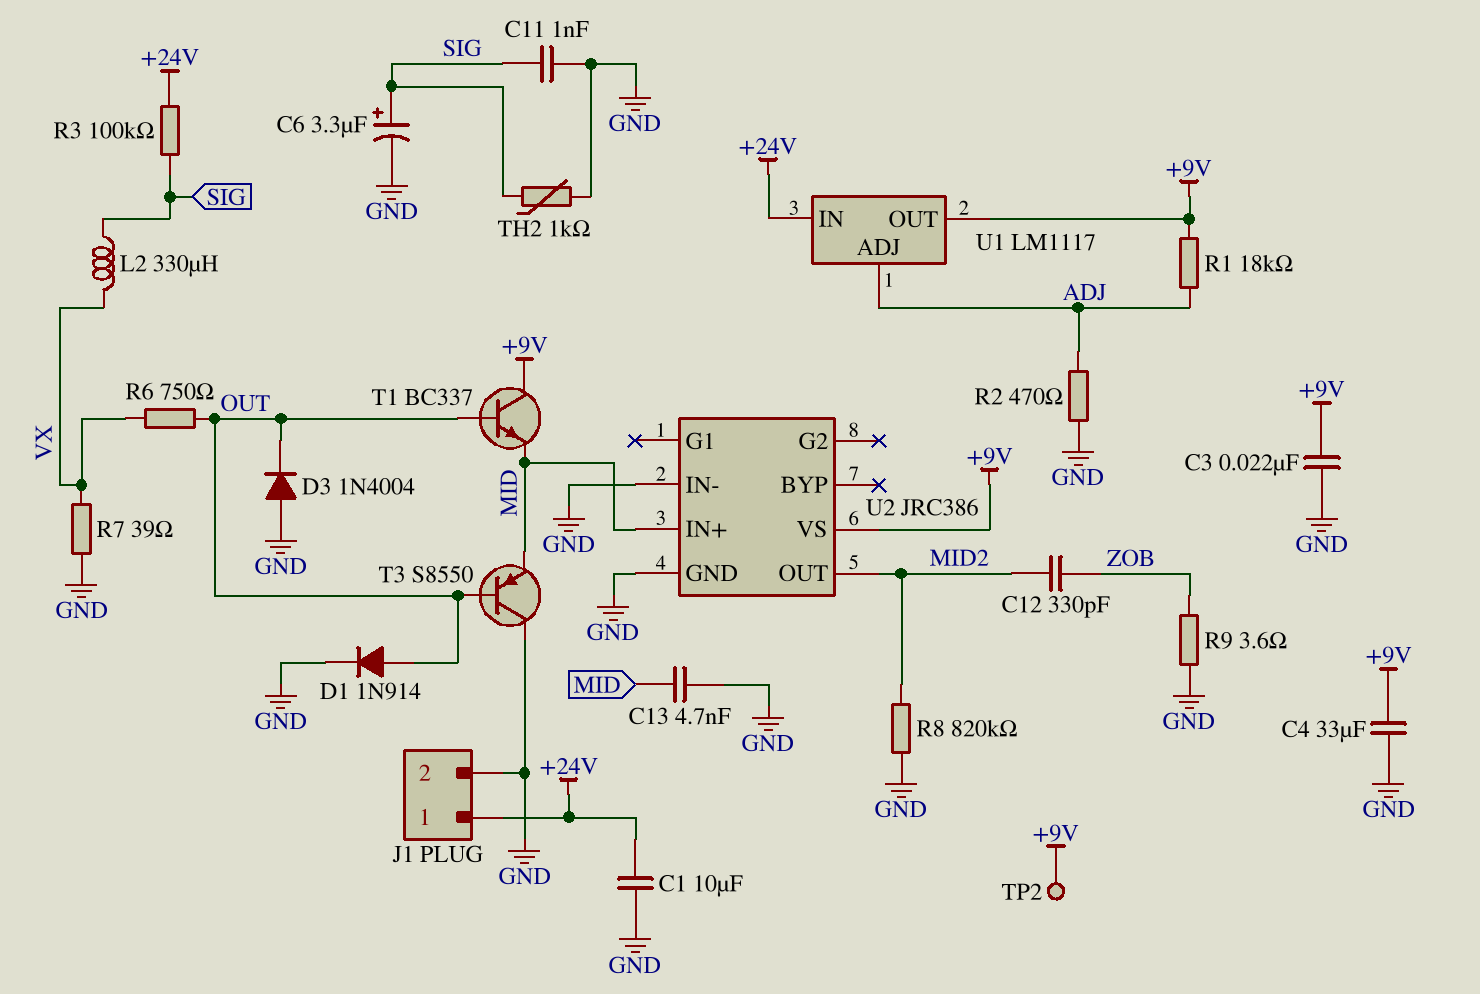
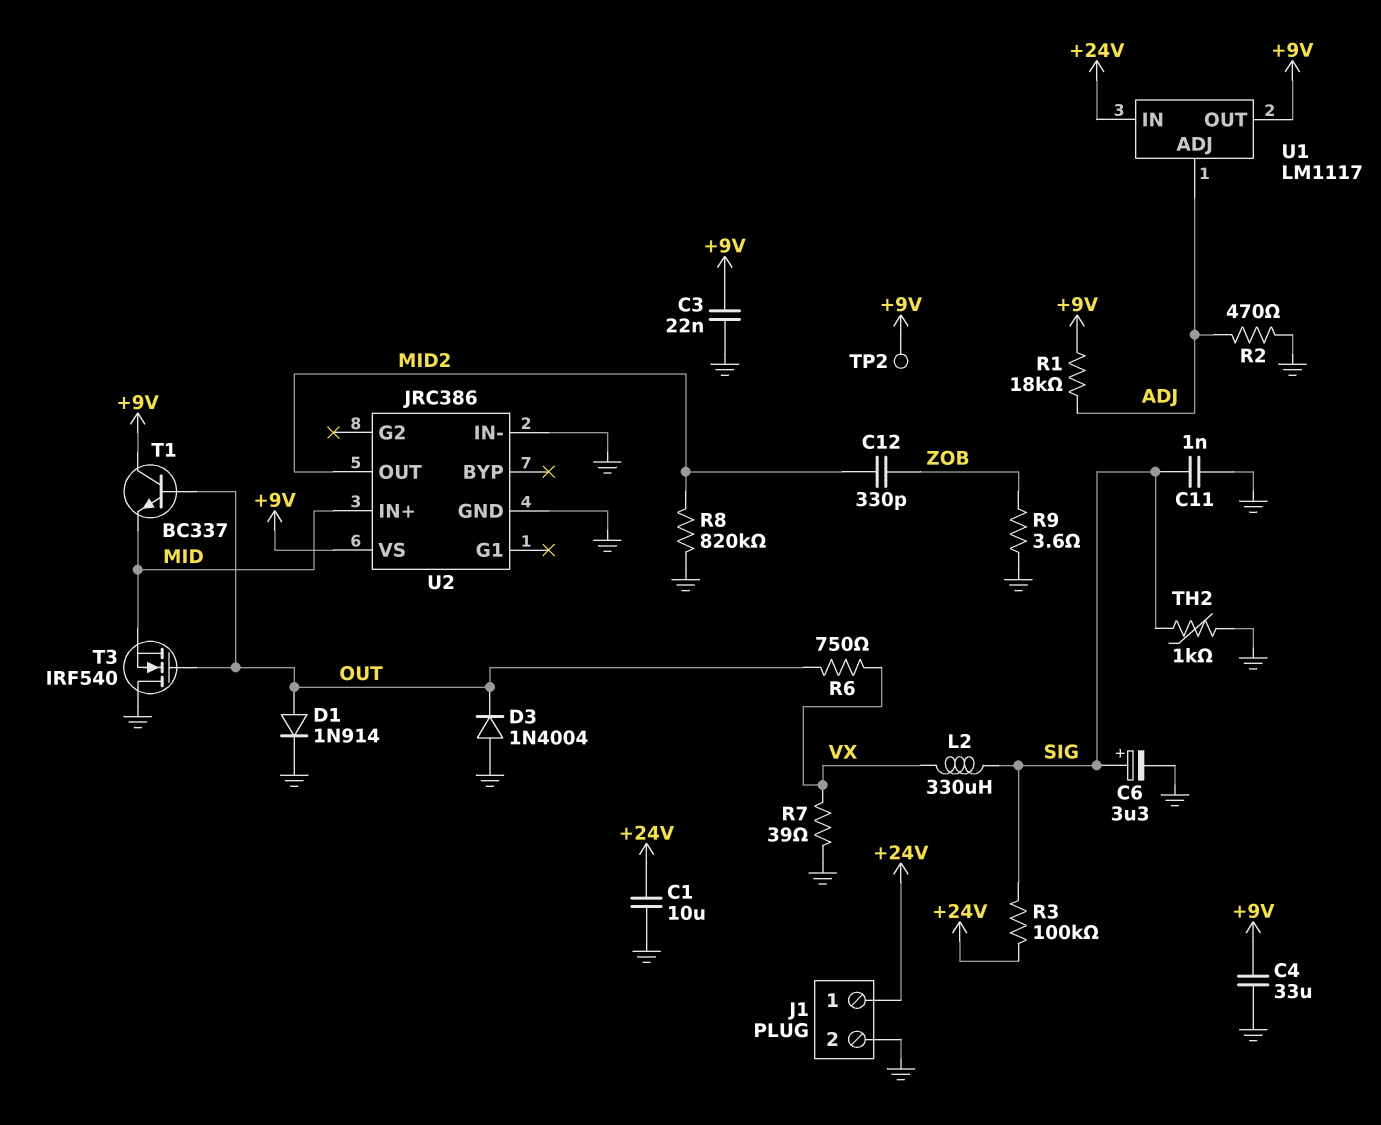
C13: 4.7nF (GND, MID) -> none
T3: PNP S8550 (B OUT, C GND, E MID) -> NMOS IRF540 (G OUT, D GND, S MID)

